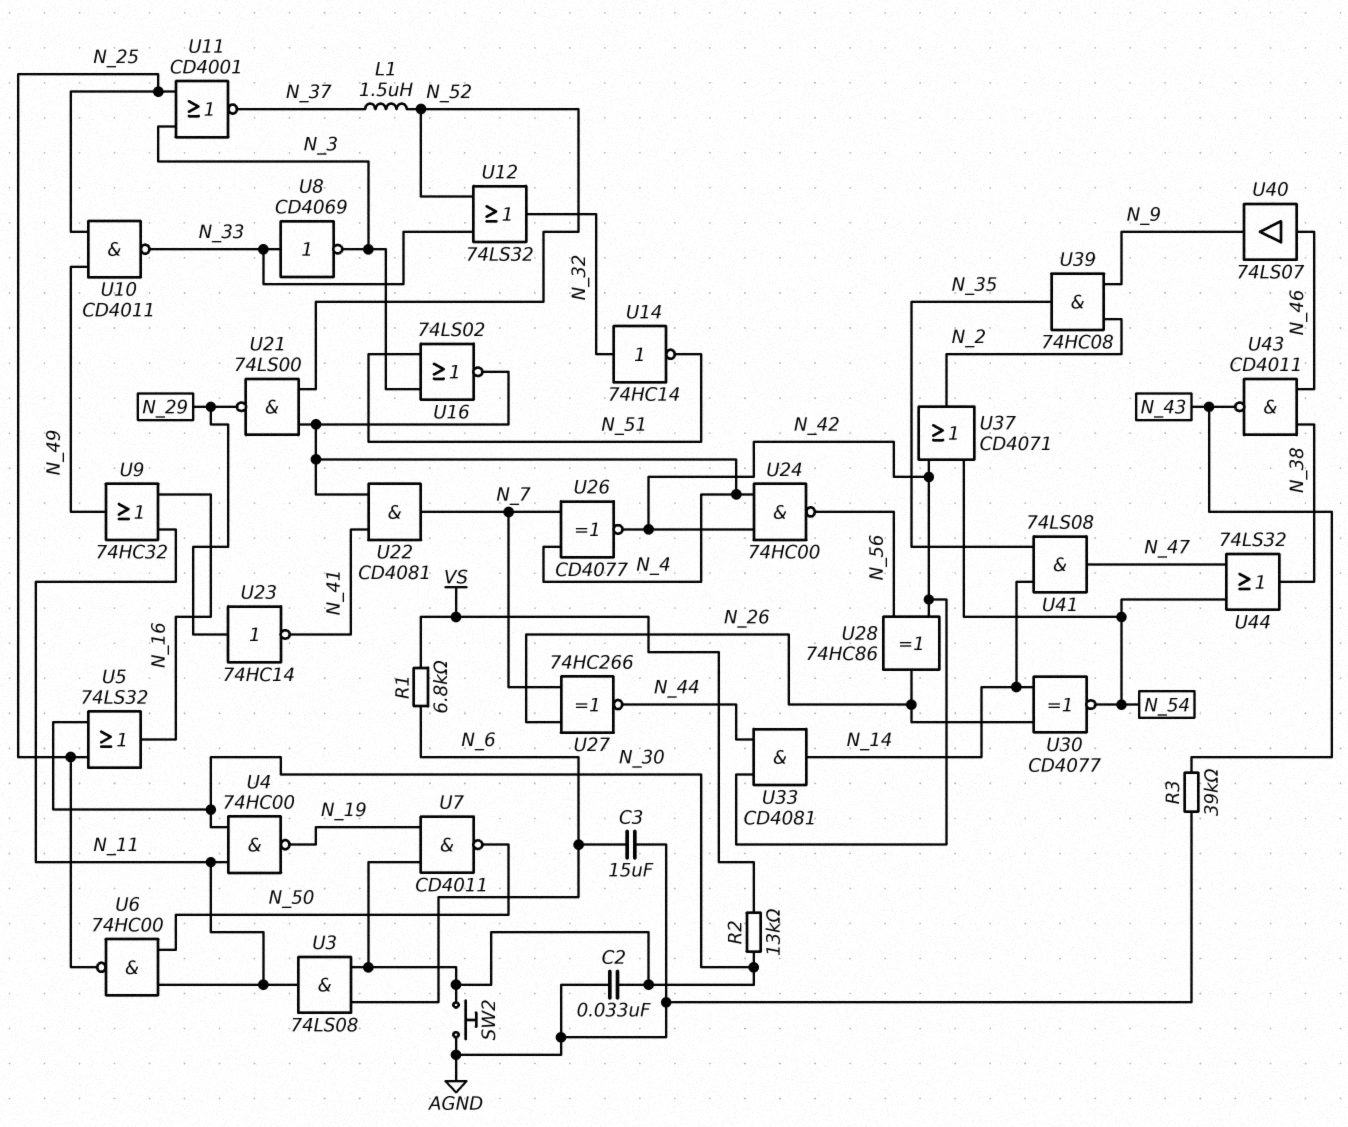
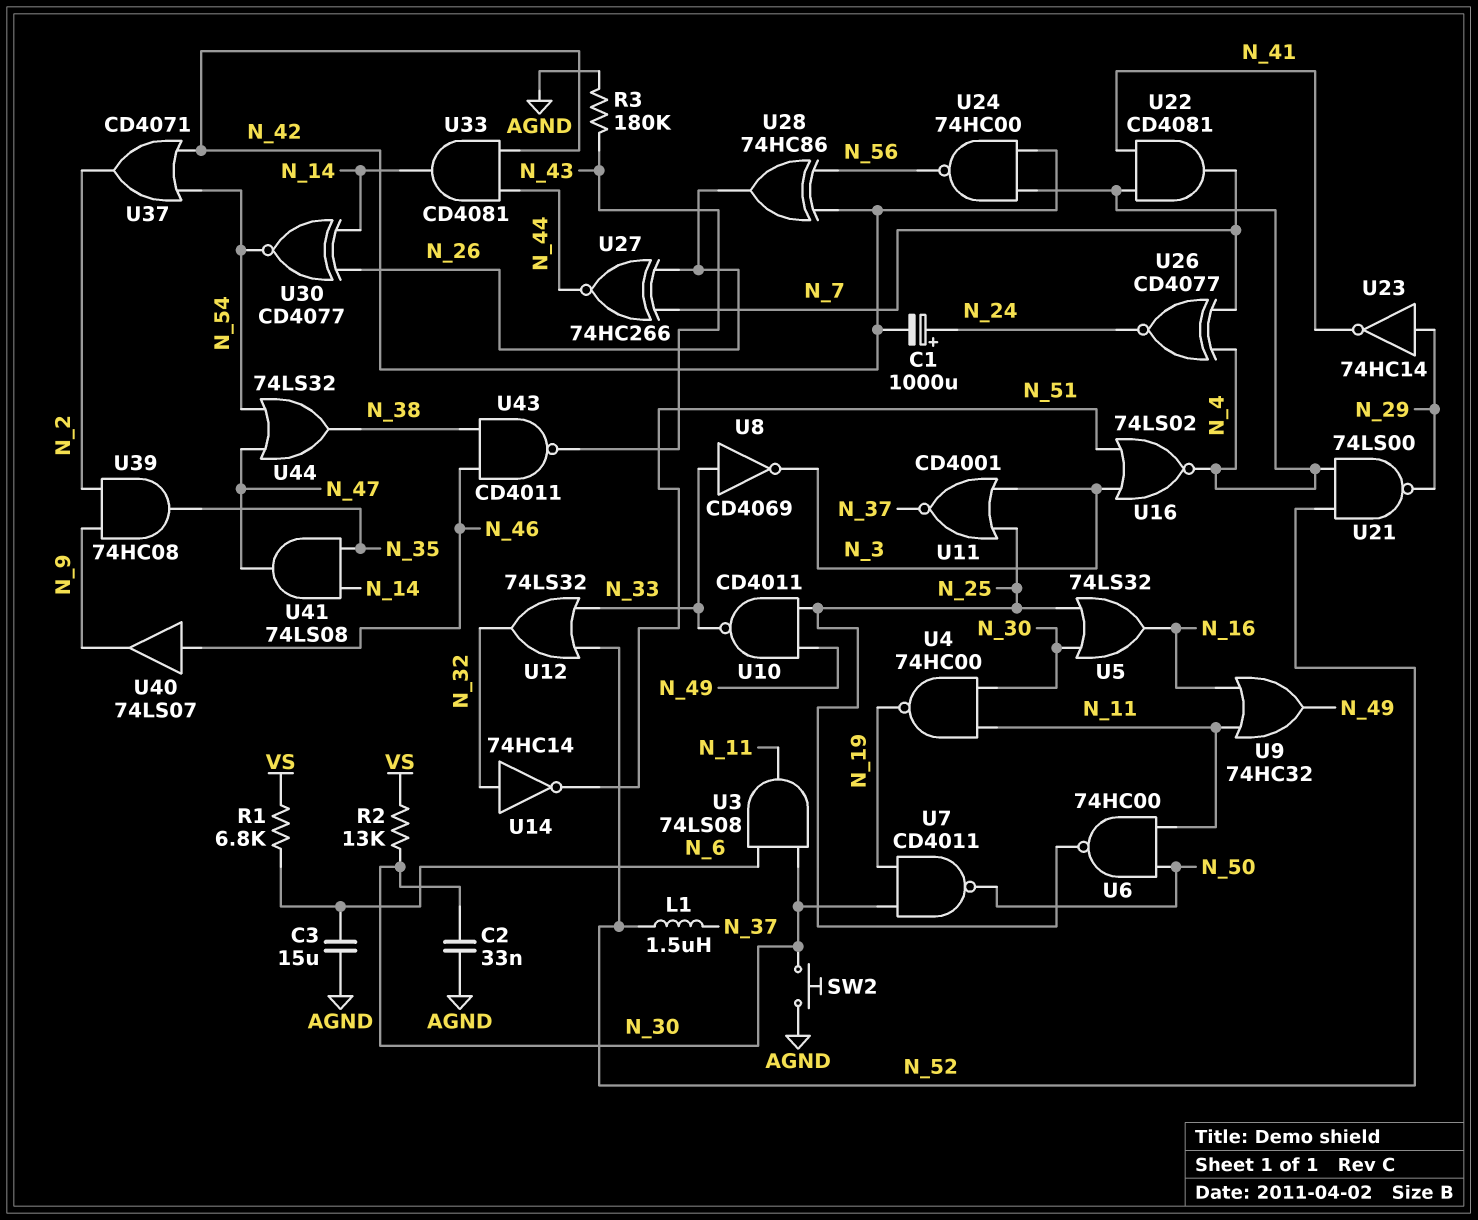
C1: none -> 1000uF (plus N_24, minus N_42)
R3: 39k (AGND, N_43) -> 180k (AGND, N_43)
U26: XNOR CD4077 (in N_4, in N_7, out N_42) -> XNOR CD4077 (in N_4, in N_7, out N_24)

